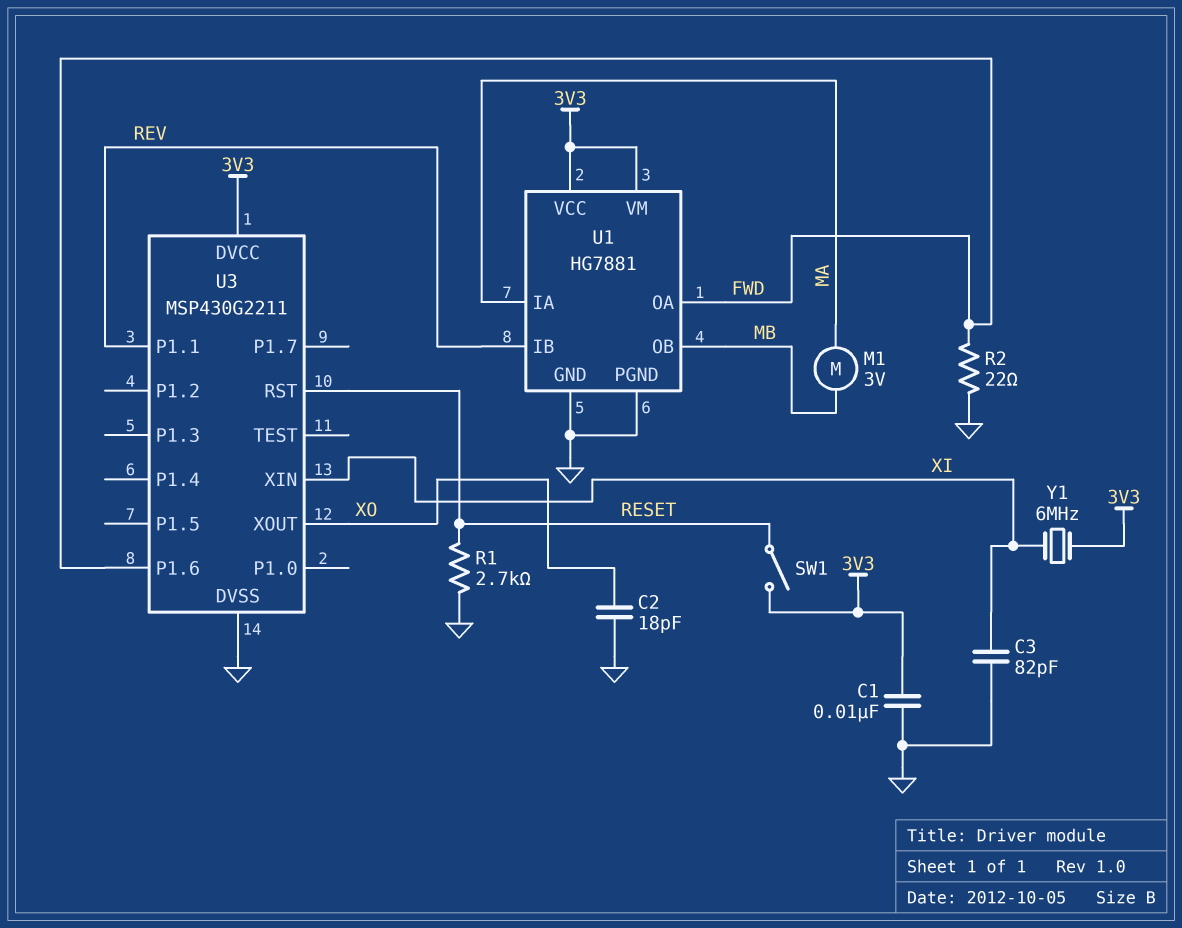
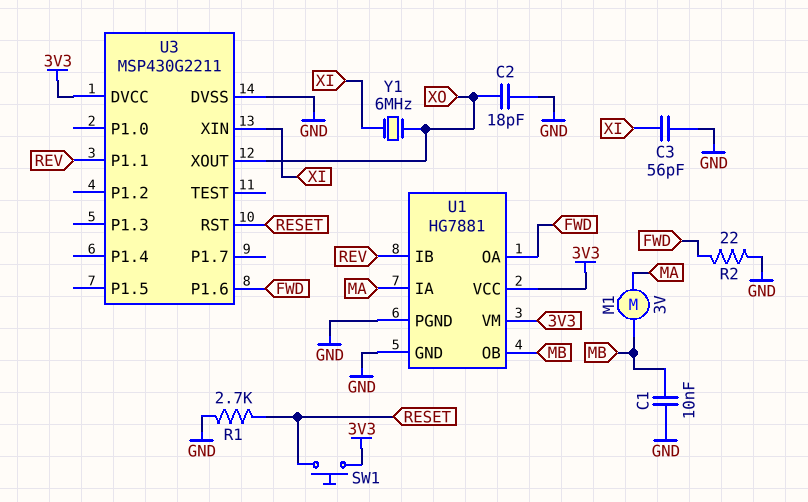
C1: 10nF (3V3, GND) -> 10nF (GND, MB)
C3: 82pF (GND, XI) -> 56pF (GND, XI)
SW1: switch (3V3, RESET) -> button (3V3, RESET)
Y1: 6MHz (3V3, XI) -> 6MHz (XI, XO)

